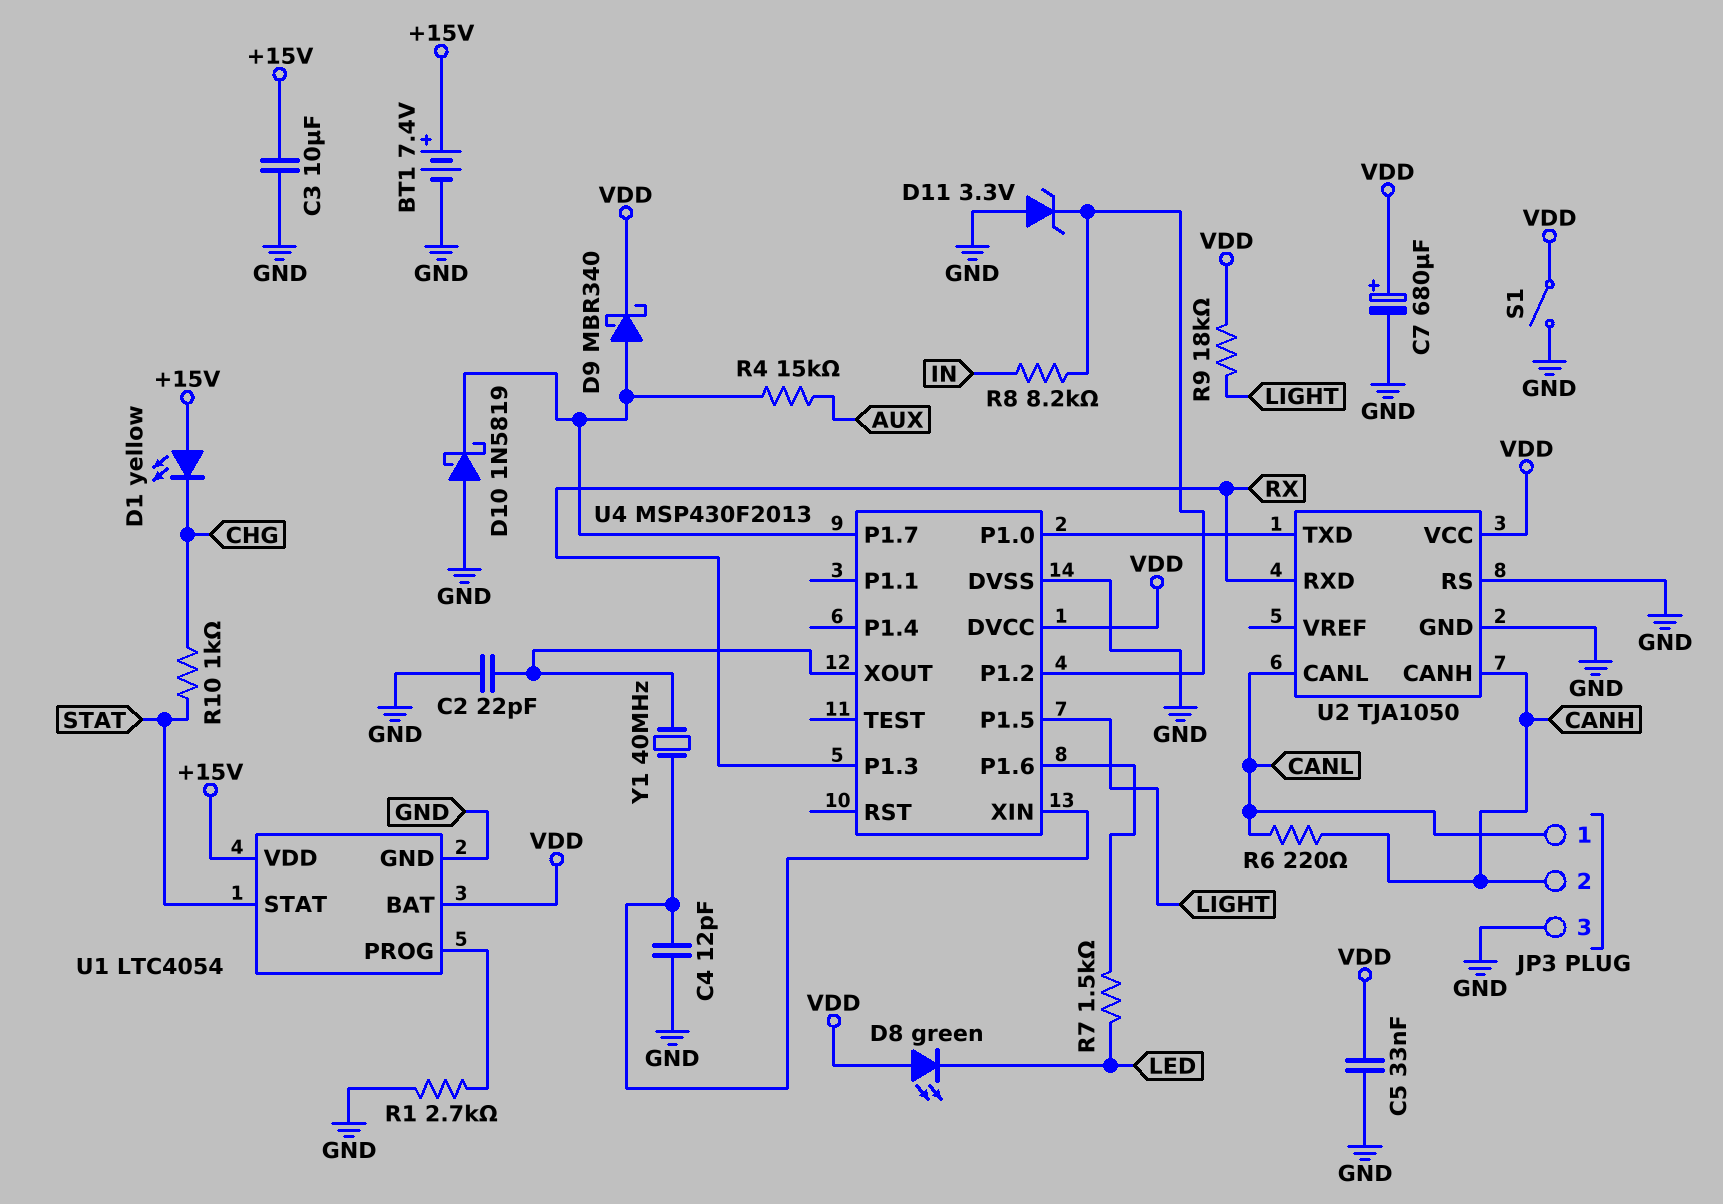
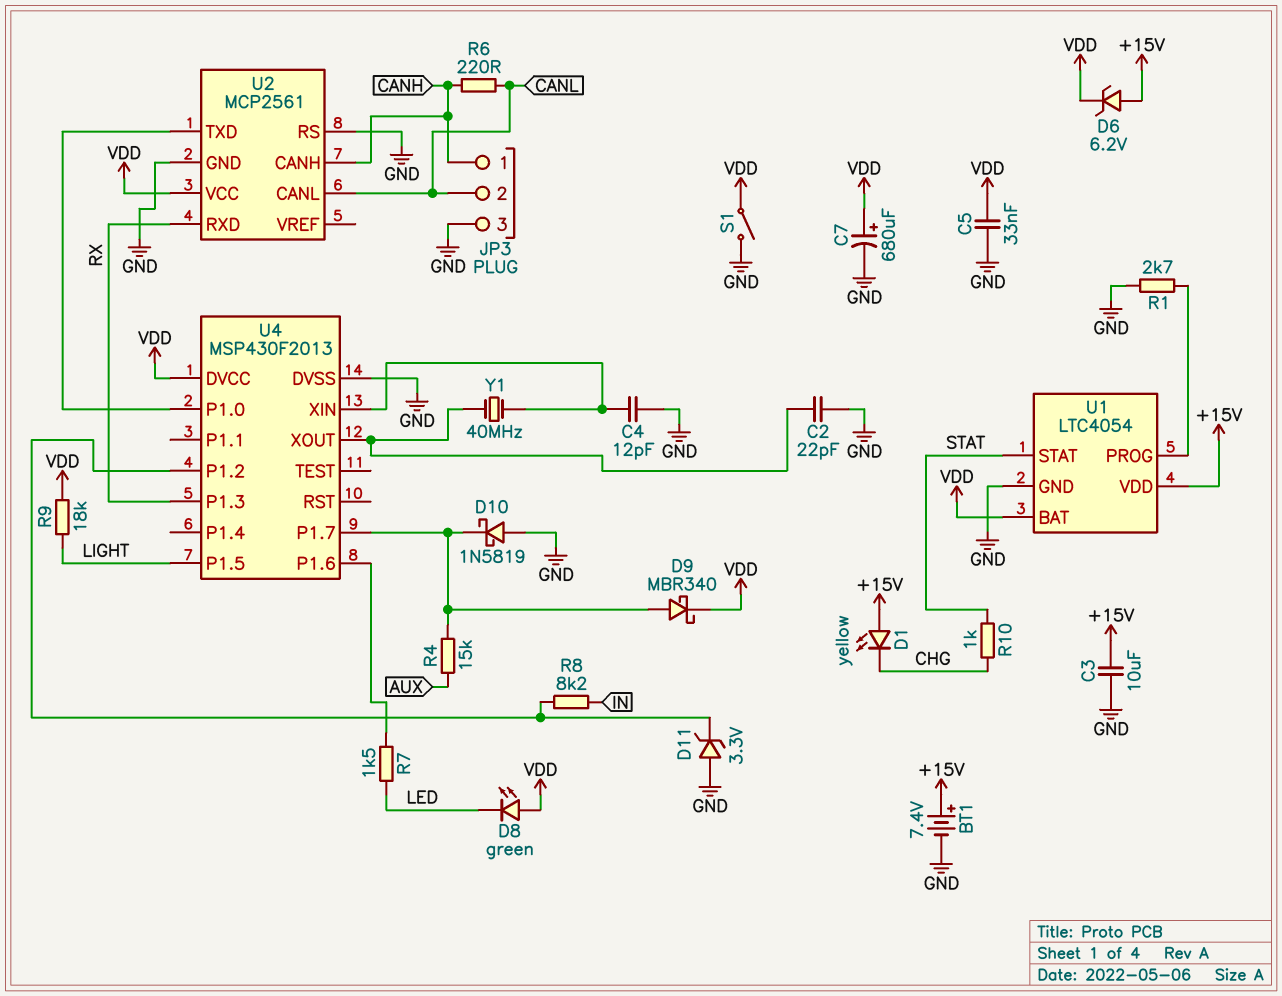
D6: none -> zener 6.2V (A +15V, K VDD)
JP3 pin 1: CANL -> CANH
JP3 pin 2: CANH -> CANL
U2: TJA1050 -> MCP2561

